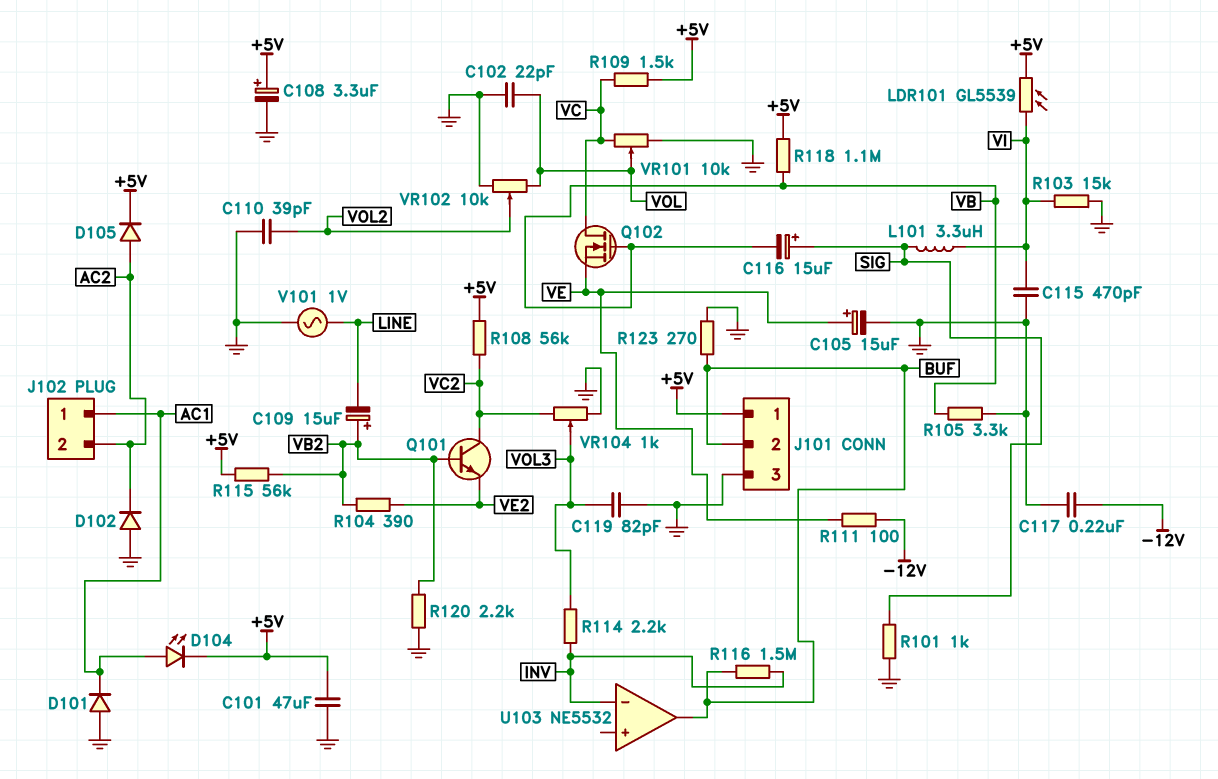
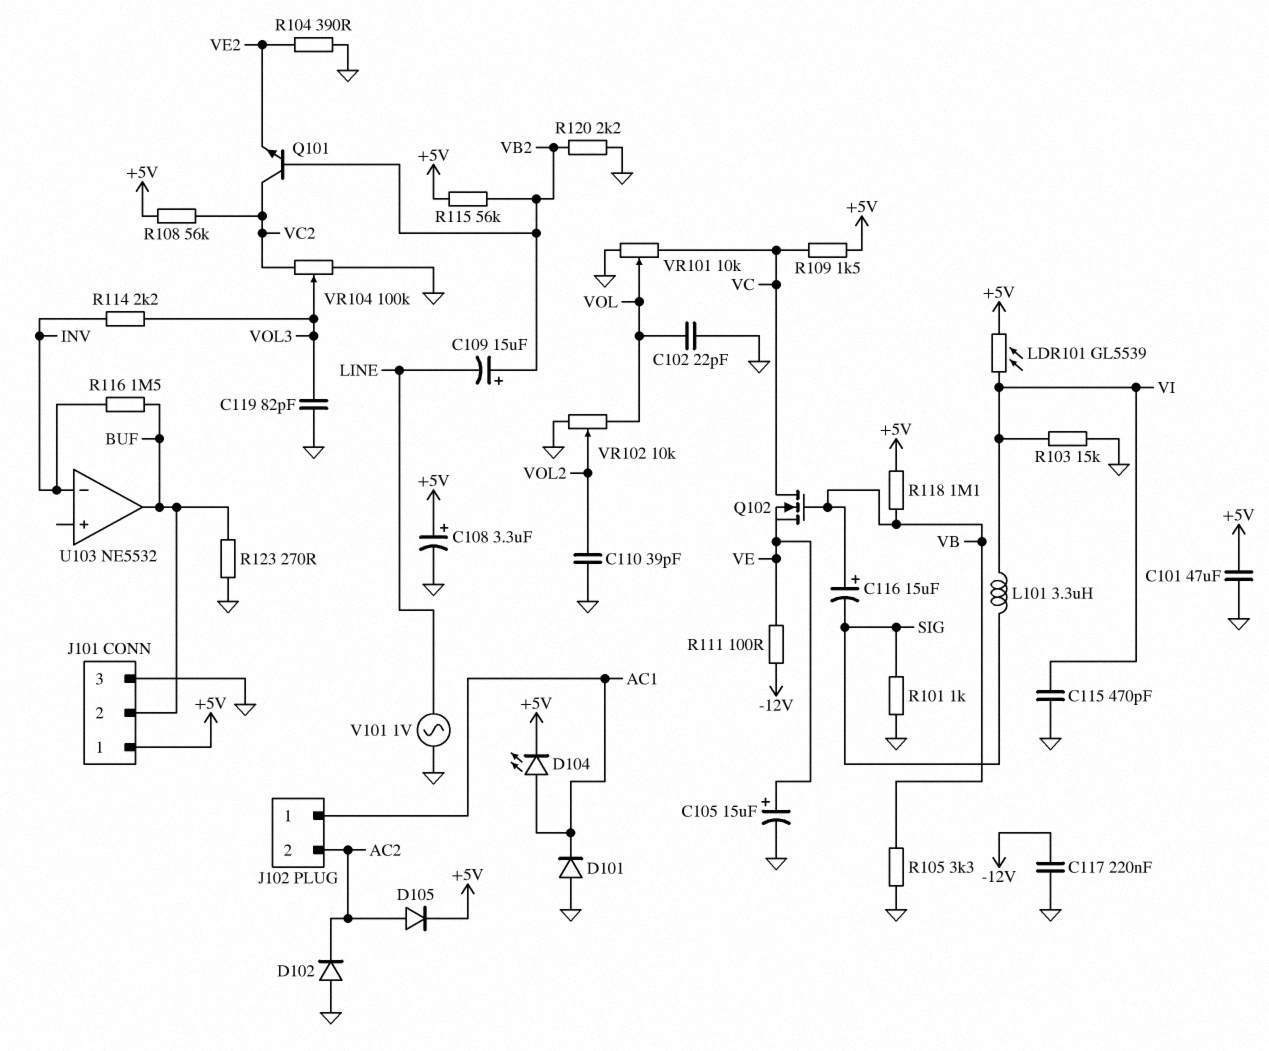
C116: 15uF (plus SIG, minus VB) -> 15uF (plus VB, minus SIG)
R104: 390 (VB2, VE2) -> 390 (GND, VE2)
VR104: 1k (GND, VC2, wiper VOL3) -> 100k (GND, VC2, wiper VOL3)

